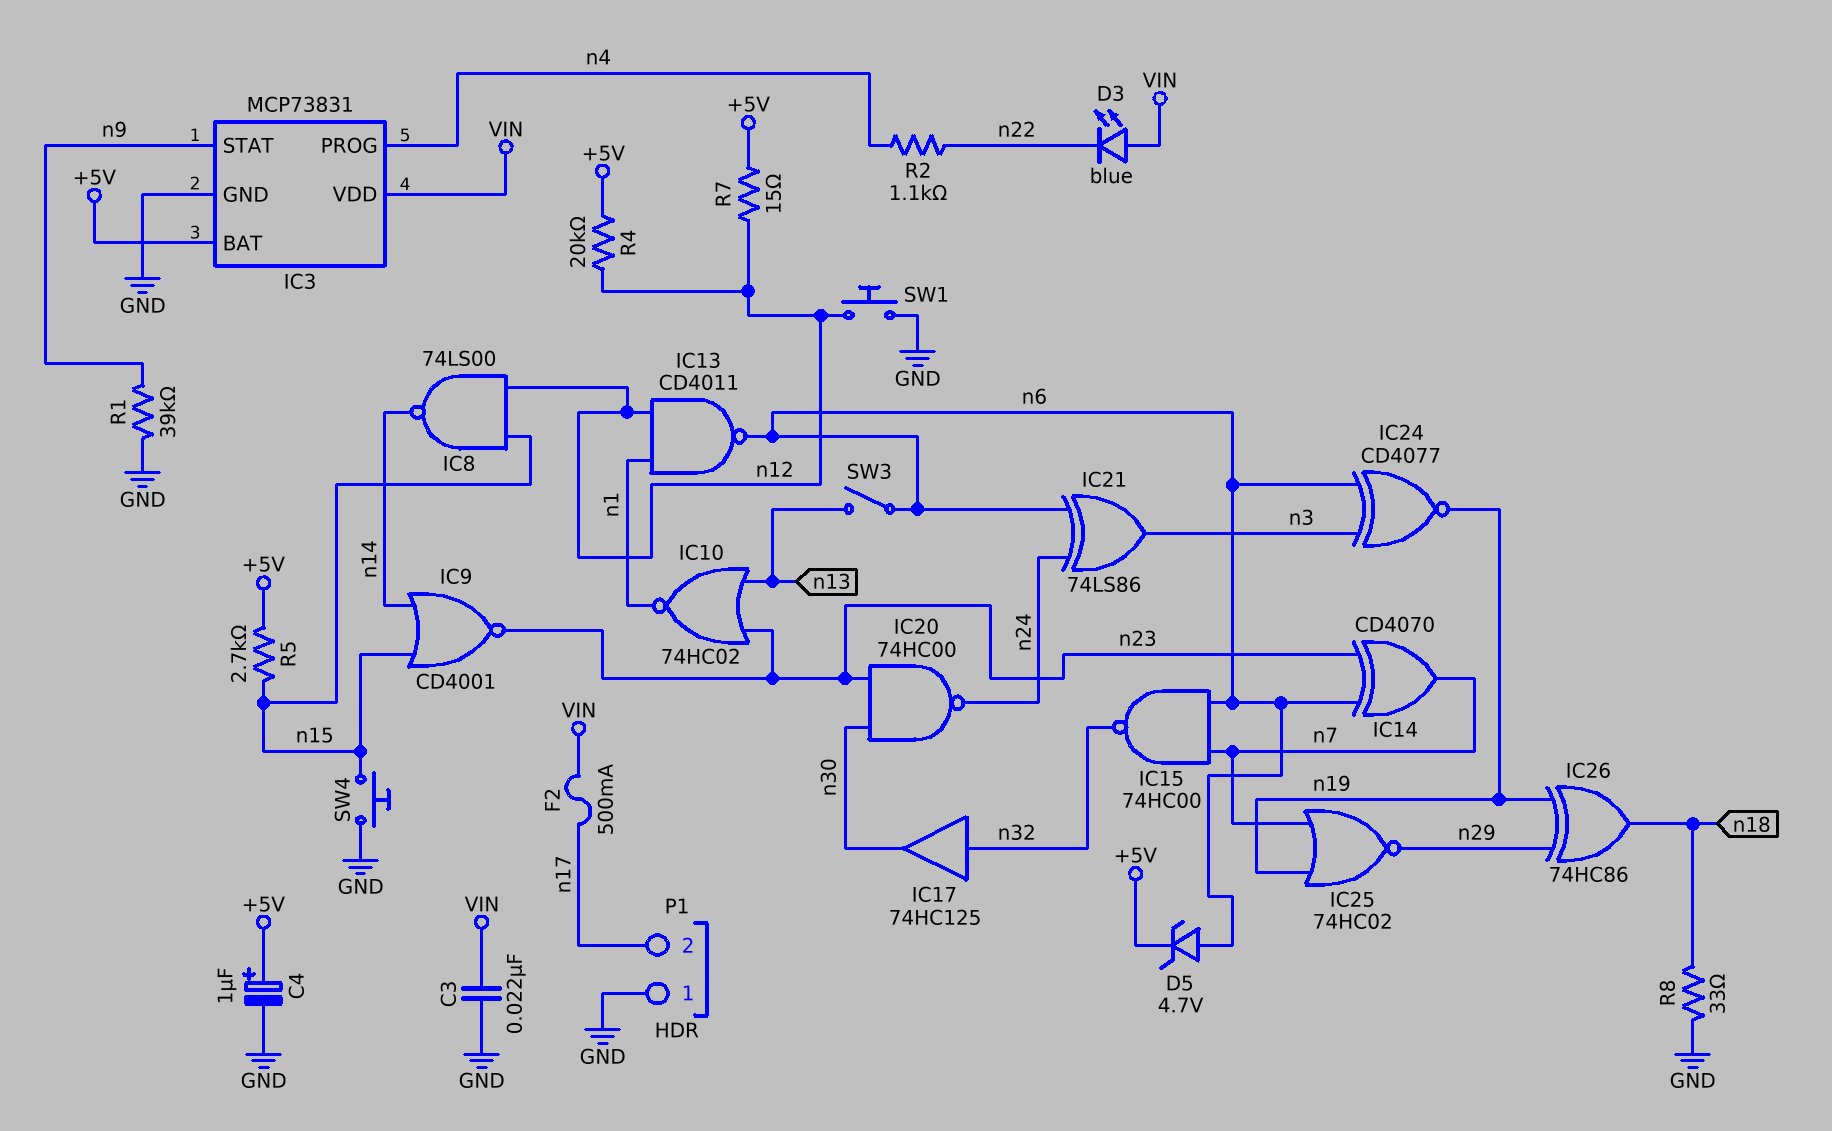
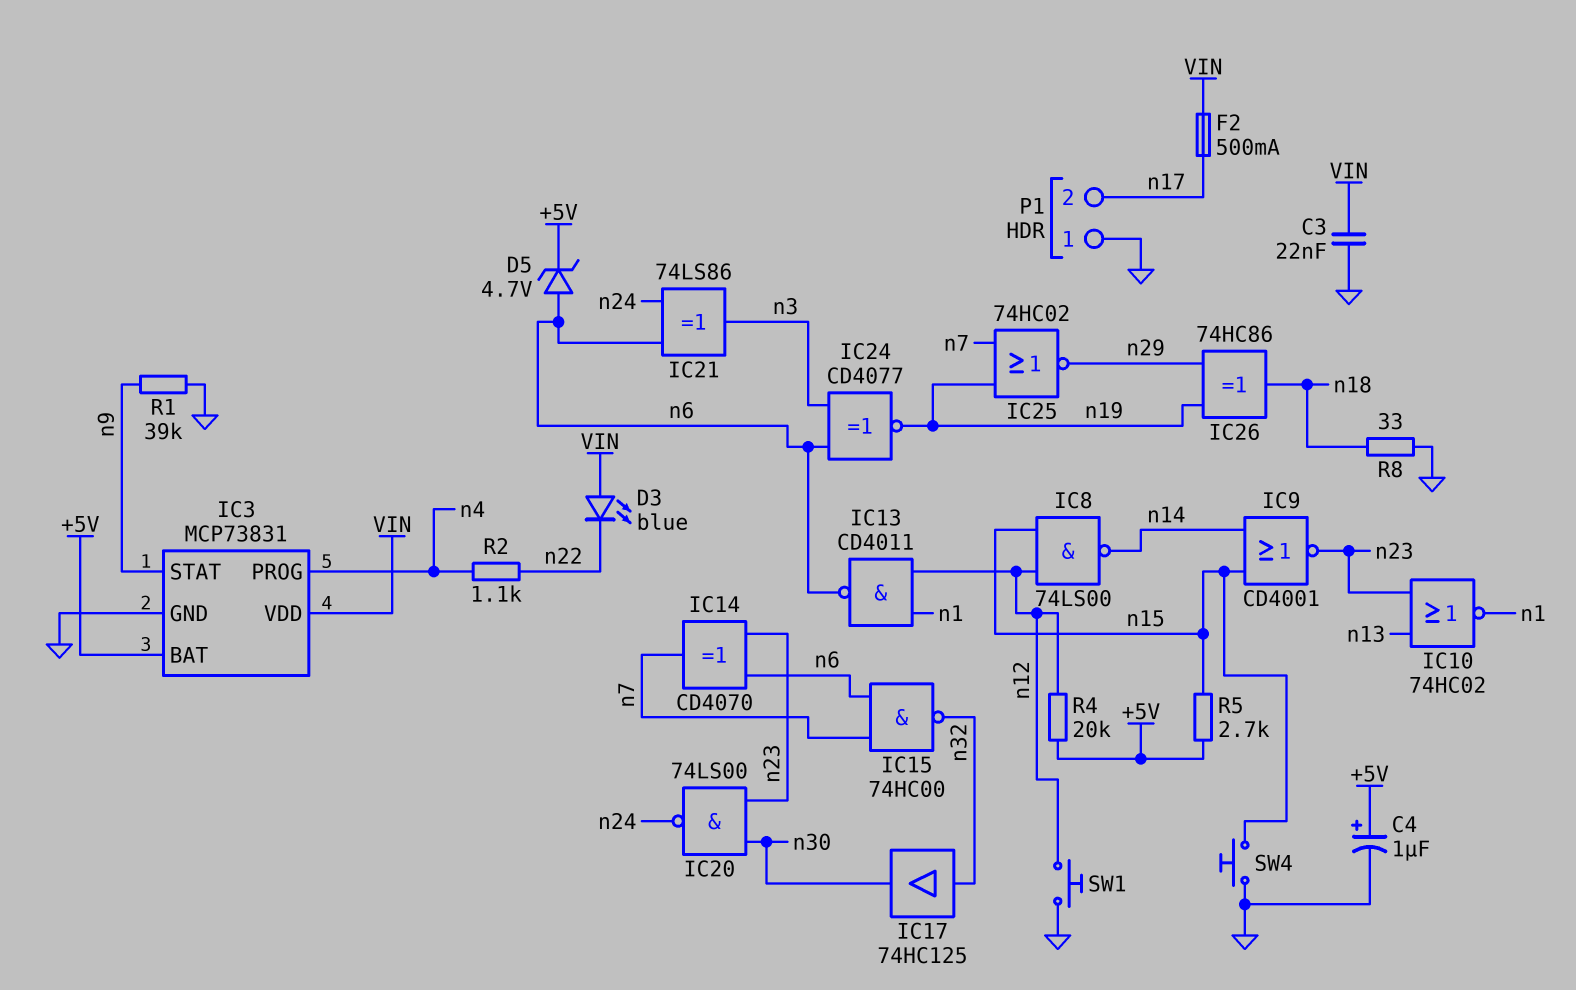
IC20: NAND 74HC00 (in n23, in n30, out n24) -> NAND 74LS00 (in n23, in n30, out n24)
R7: 15 (+5V, n12) -> none
SW3: switch (n6, n13) -> none

